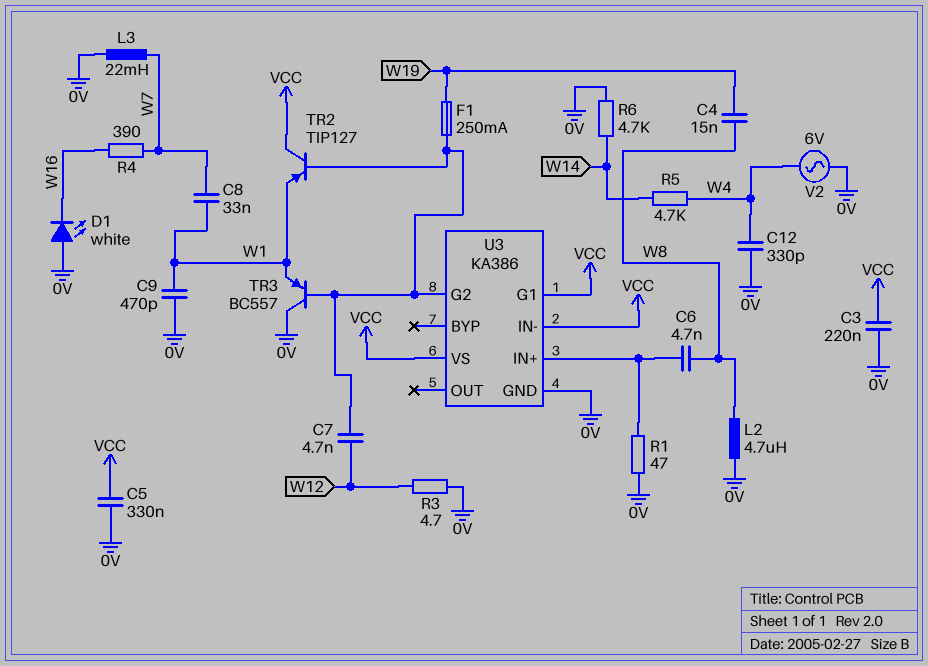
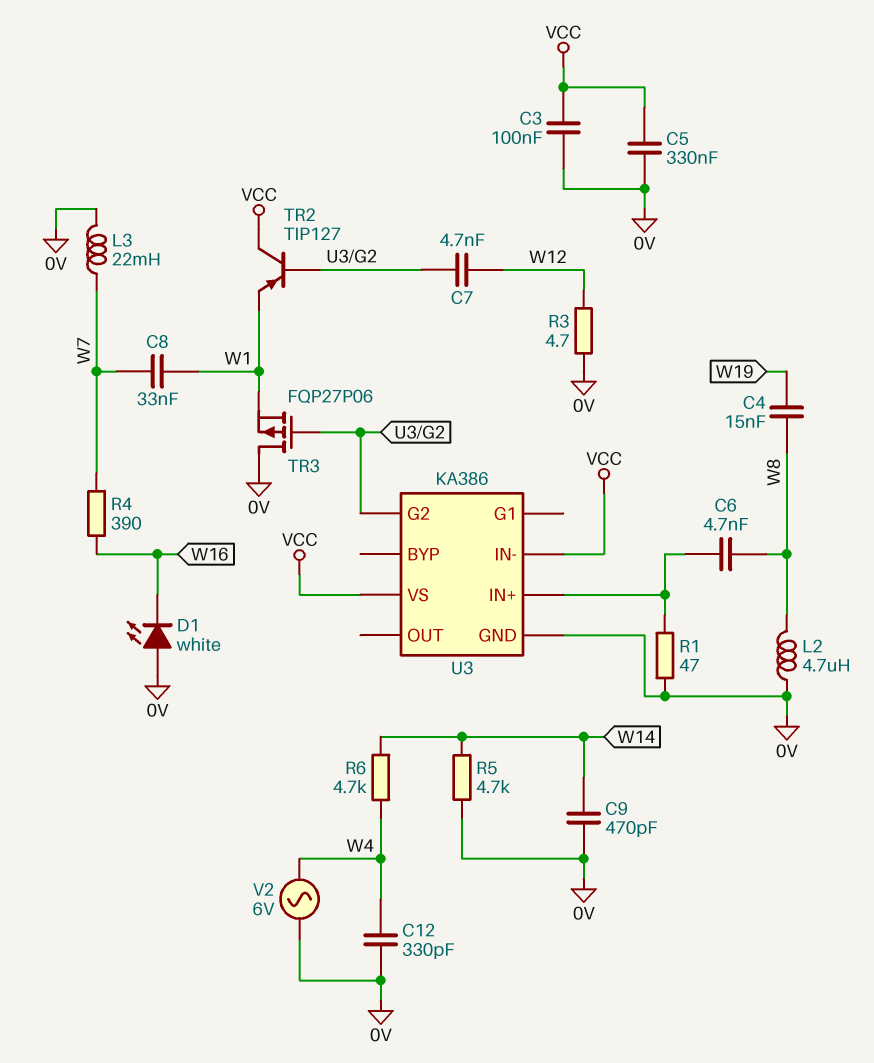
C3: 220nF (0V, VCC) -> 100nF (0V, VCC)
C9: 470pF (0V, W1) -> 470pF (0V, W14)
F1: 250mA (U3/G2, W19) -> none
R5: 4.7k (W4, W14) -> 4.7k (0V, W14)
R6: 4.7k (0V, W14) -> 4.7k (W4, W14)
TR3: PNP BC557 (B U3/G2, C 0V, E W1) -> PMOS FQP27P06 (G U3/G2, D 0V, S W1)
U3 pin G1: VCC -> none

